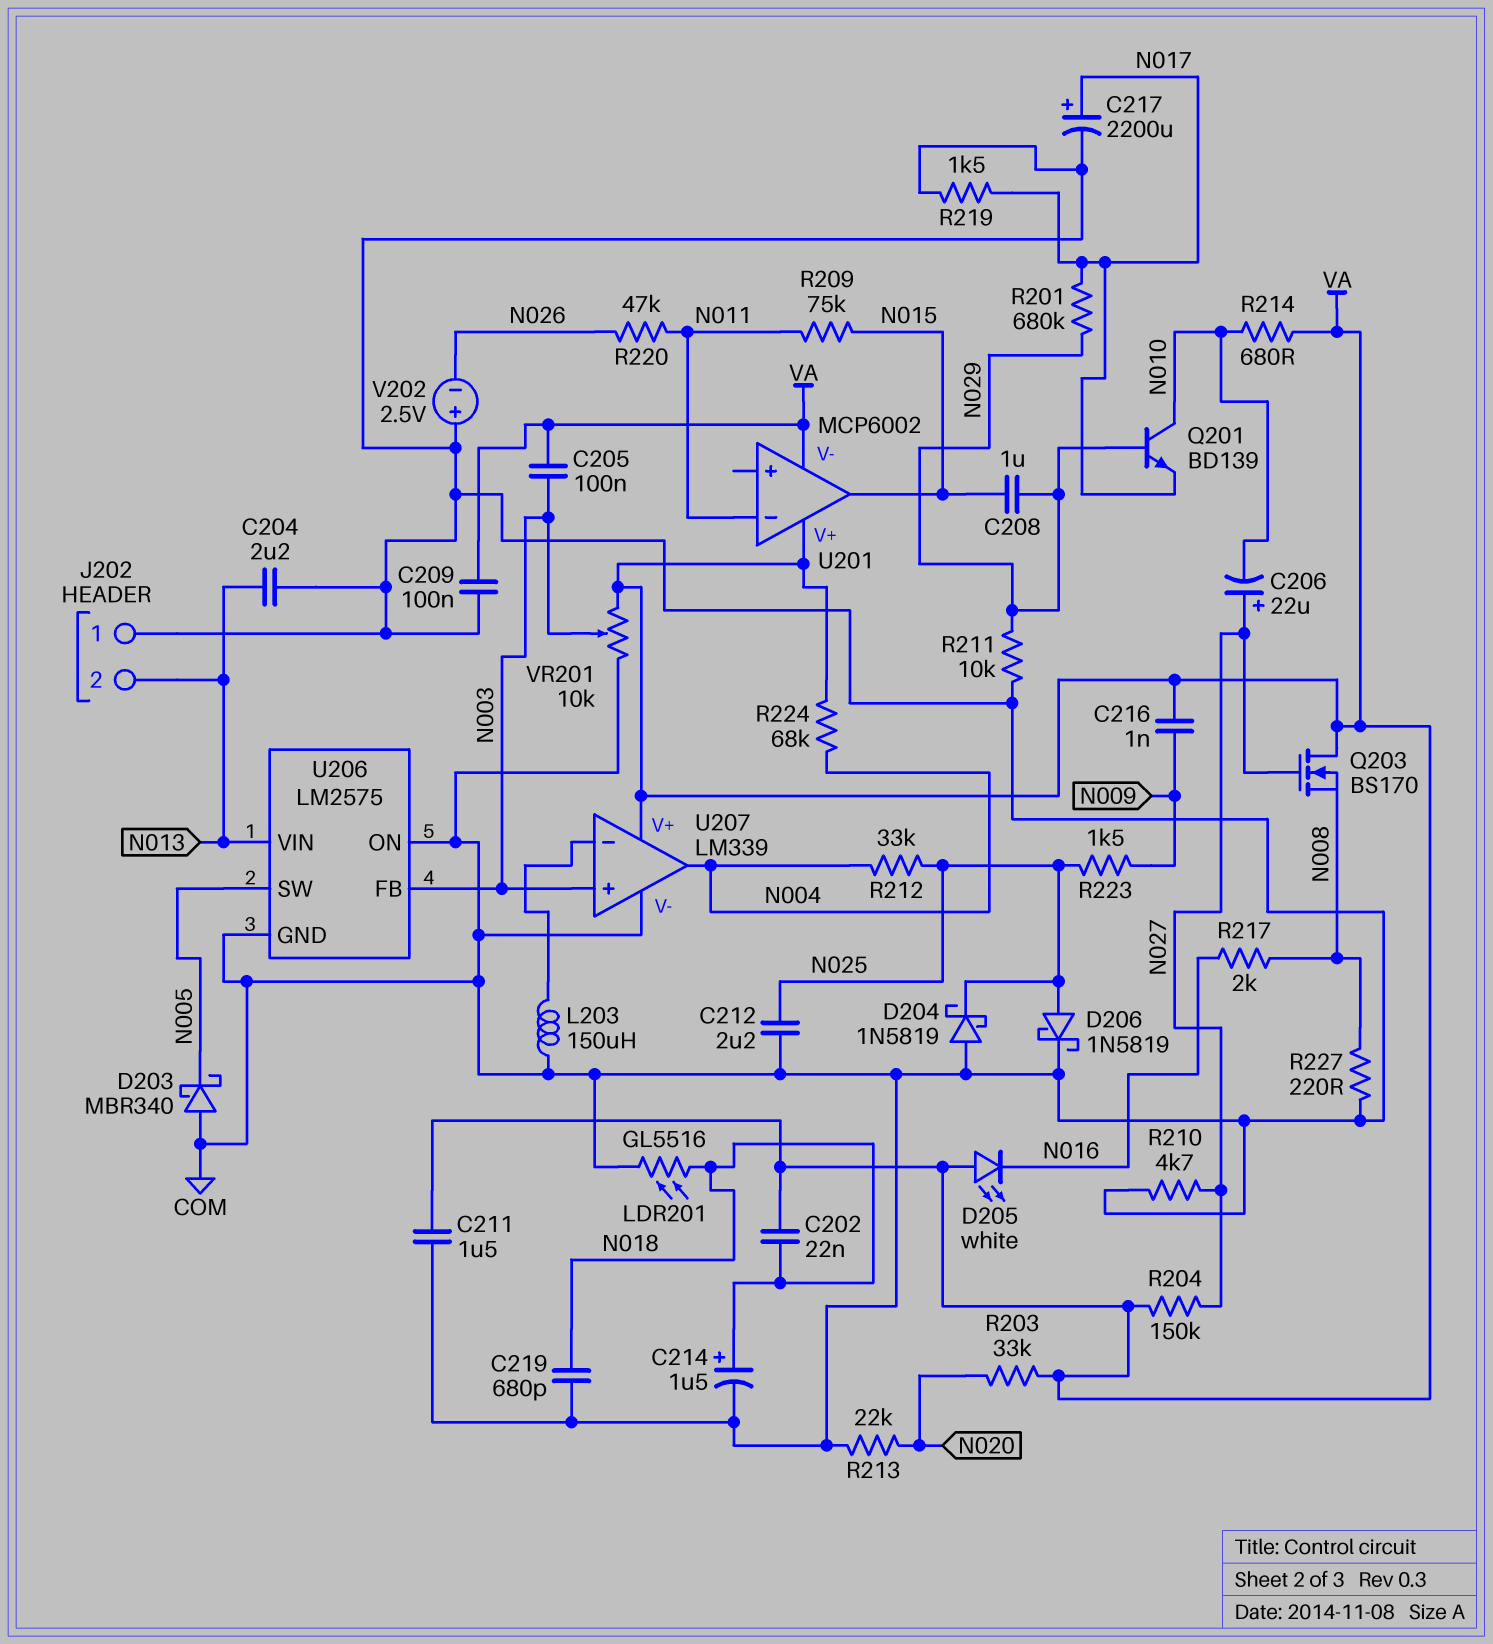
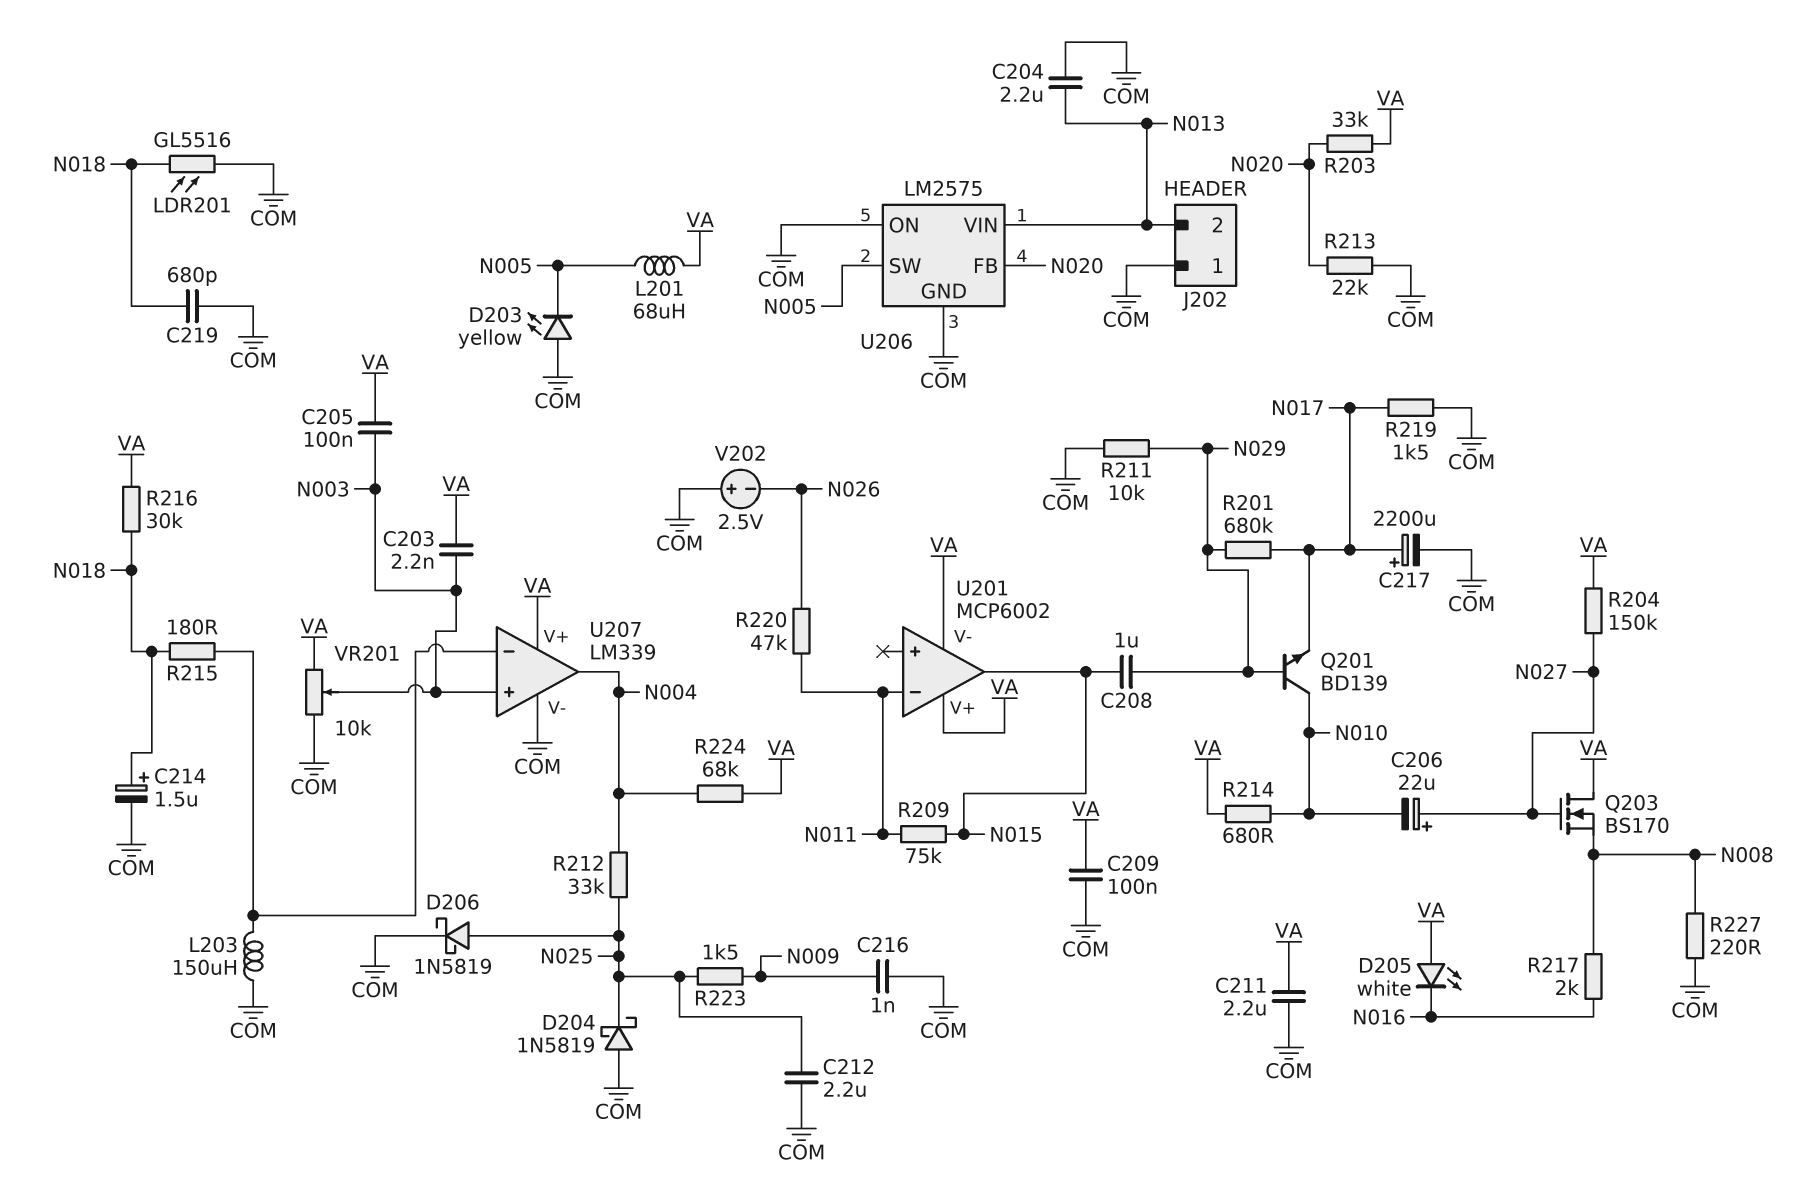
C202: 22nF (N018, VA) -> none
C203: none -> 2.2nF (N003, VA)
C211: 1.5uF (COM, VA) -> 2.2uF (COM, VA)
C216: 1nF (N009, VA) -> 1nF (COM, N009)
D203: schottky MBR340 (A COM, K N005) -> LED yellow (A COM, K N005)
L201: none -> 68uH (N005, VA)
R210: 4.7k (COM, N027) -> none
R215: none -> 180 (N018, U207/in-)
R216: none -> 30k (N018, VA)
U206 pin FB: N003 -> N020

